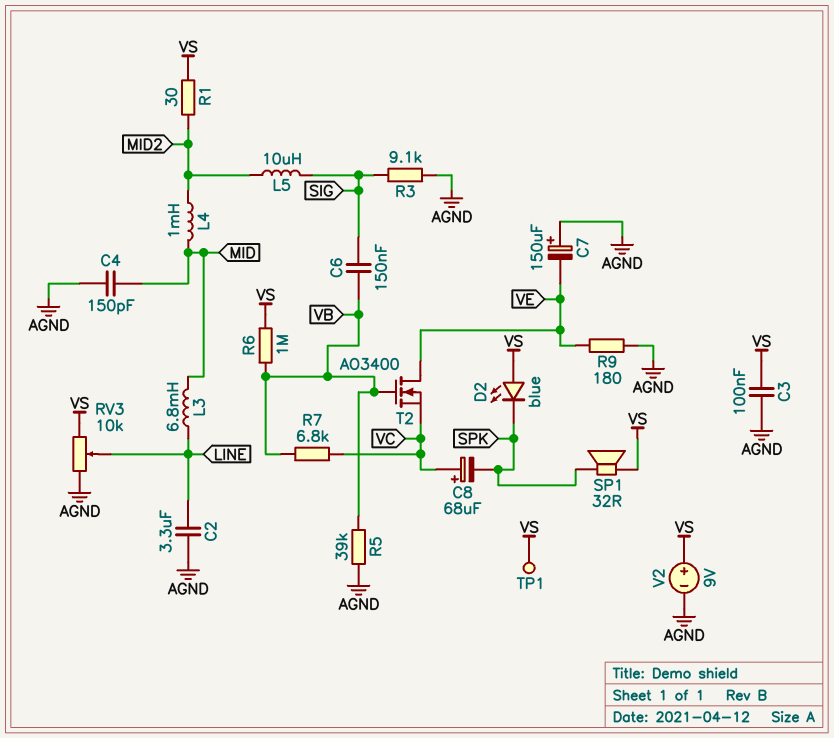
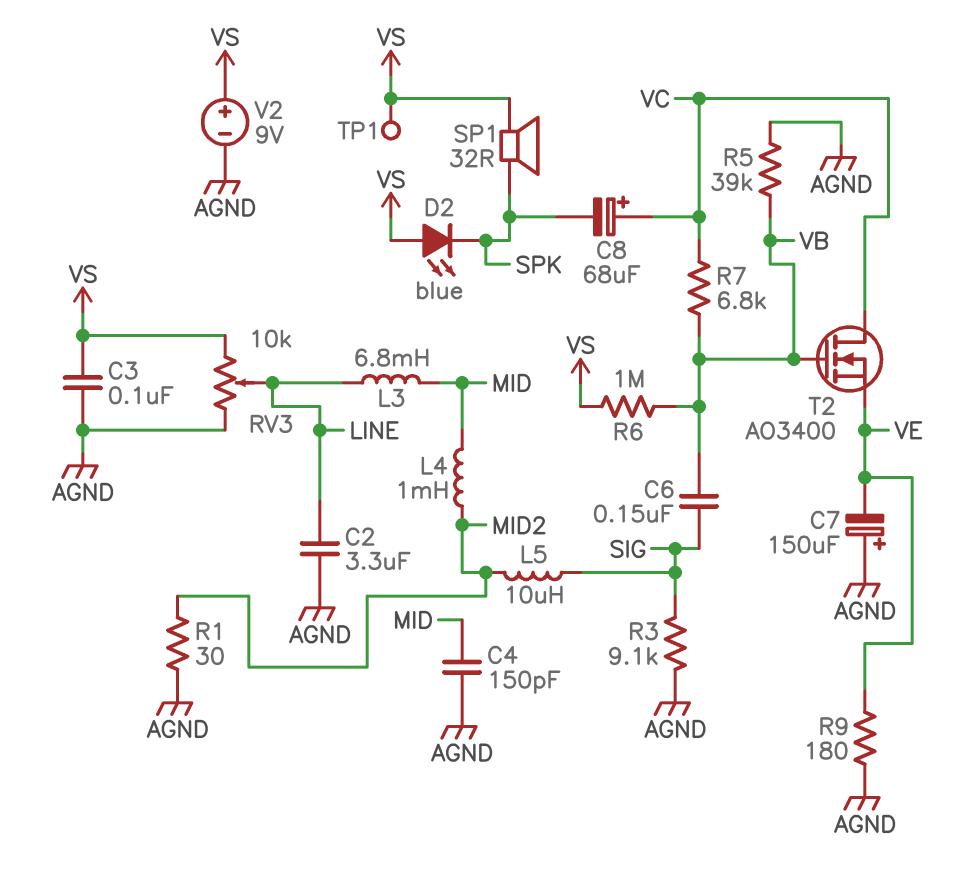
R1: 30 (MID2, VS) -> 30 (AGND, MID2)
T2: NMOS AO3400 (G VB, D VE, S VC) -> NMOS AO3400 (G VB, D VC, S VE)

